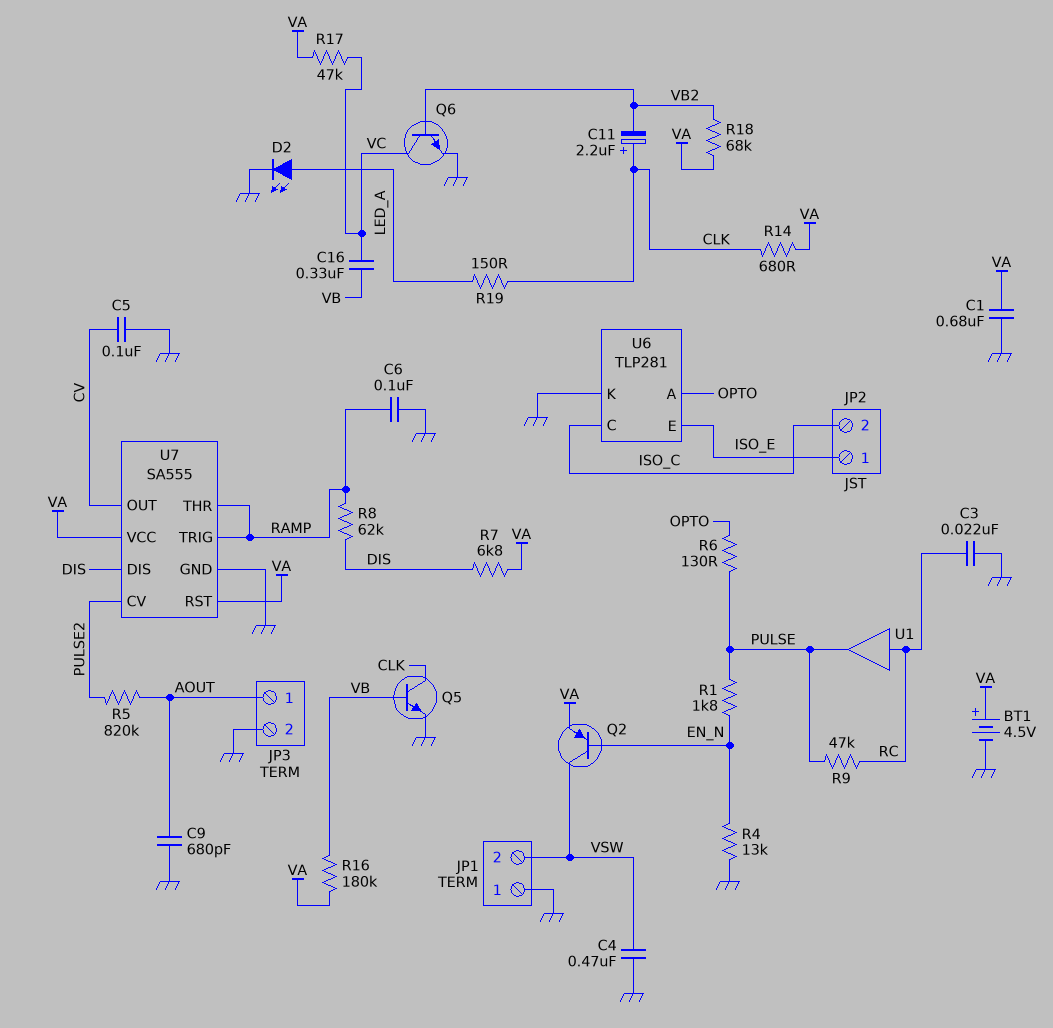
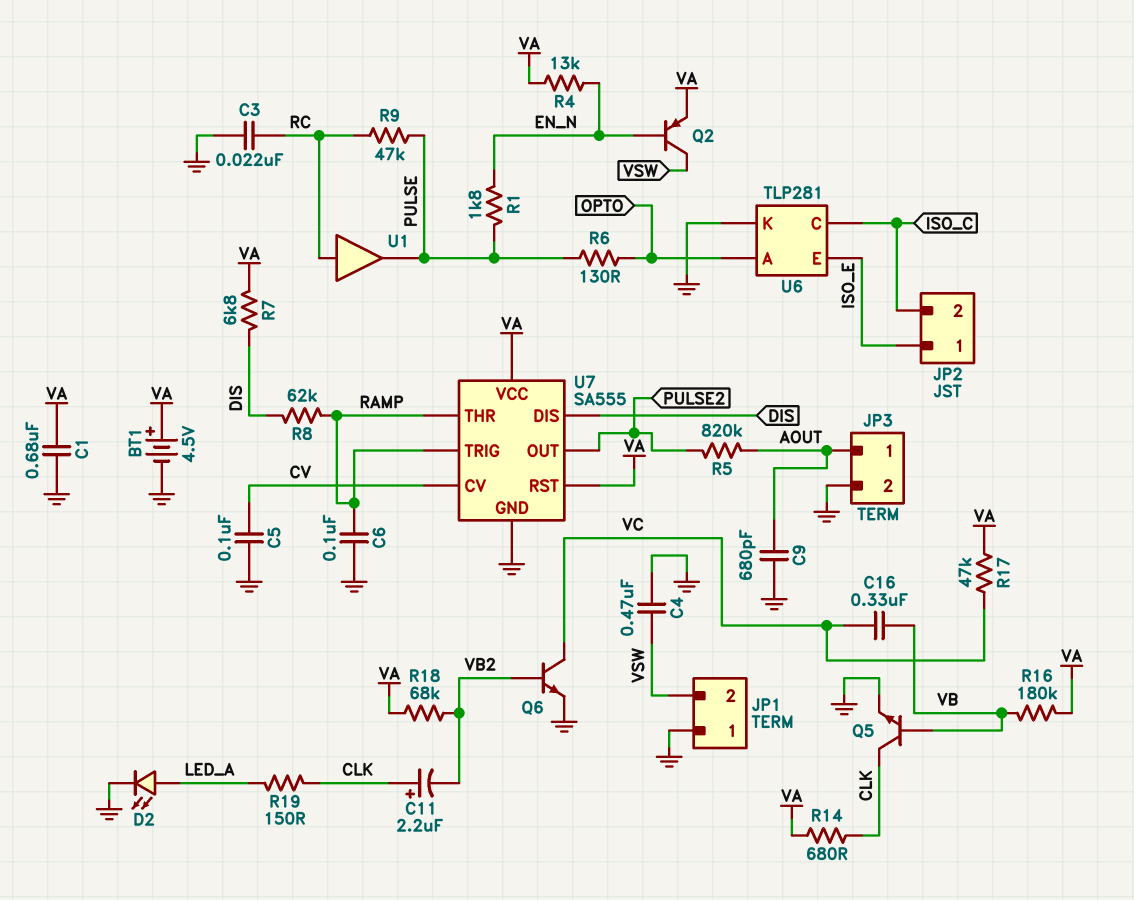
R4: 13k (EN_N, GND) -> 13k (EN_N, VA)
U7 pin CV: PULSE2 -> CV
U7 pin OUT: CV -> PULSE2

